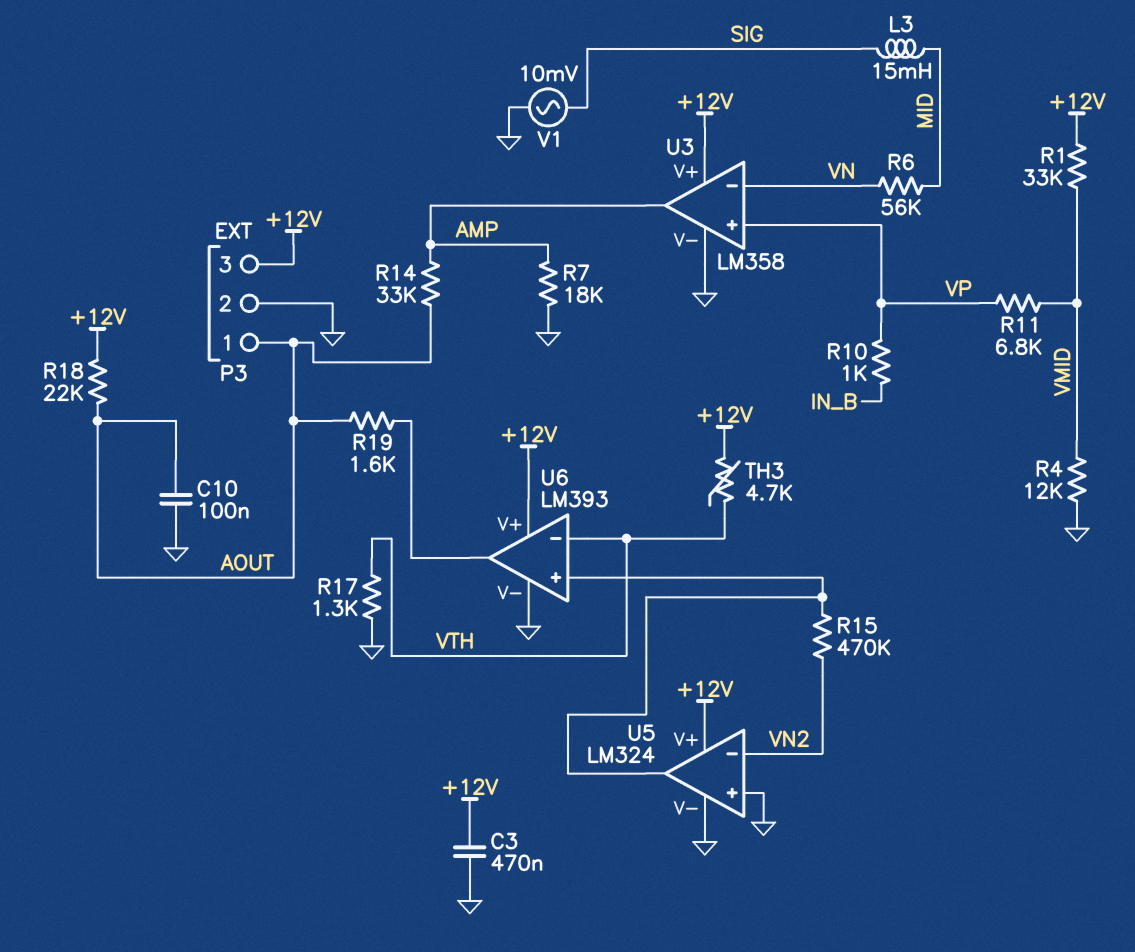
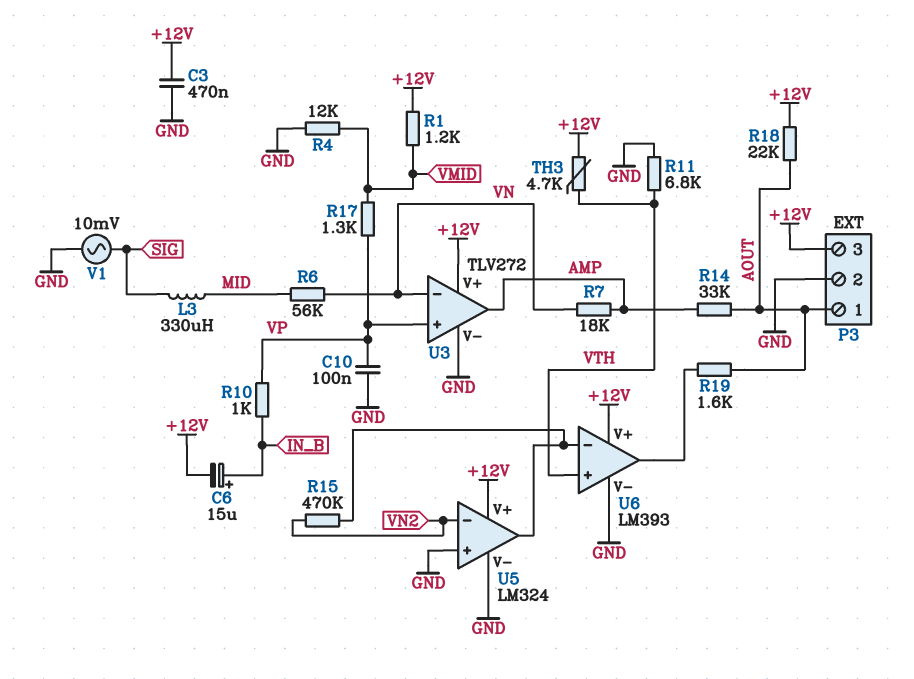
C6: none -> 15uF (plus IN_B, minus +12V)
C10: 100nF (AOUT, GND) -> 100nF (GND, VP)
L3: 15mH (MID, SIG) -> 330uH (MID, SIG)
R1: 33k (+12V, VMID) -> 1.2k (+12V, VMID)
R7: 18k (AMP, GND) -> 18k (AMP, VN)
R11: 6.8k (VMID, VP) -> 6.8k (GND, VTH)
R17: 1.3k (GND, VTH) -> 1.3k (VMID, VP)
U3: LM358 -> TLV272
U6 pin in+: U5/out -> VTH
U6 pin in-: VTH -> U5/out

